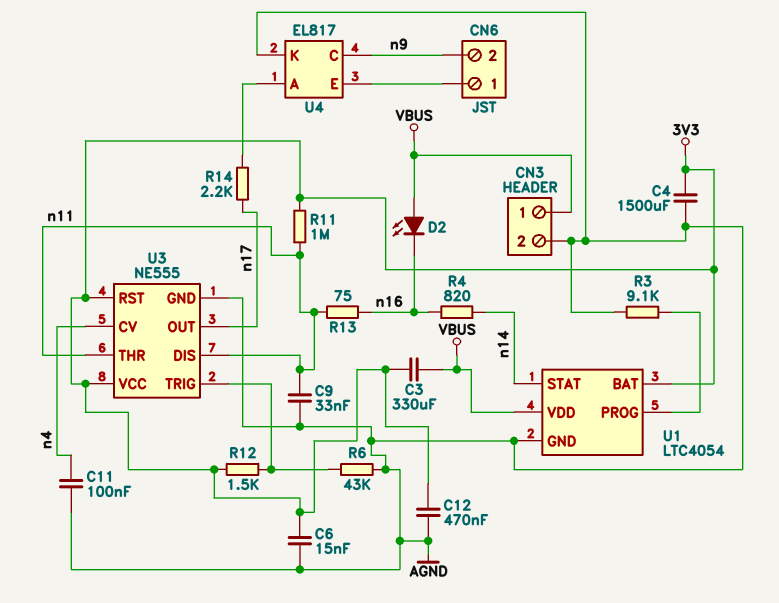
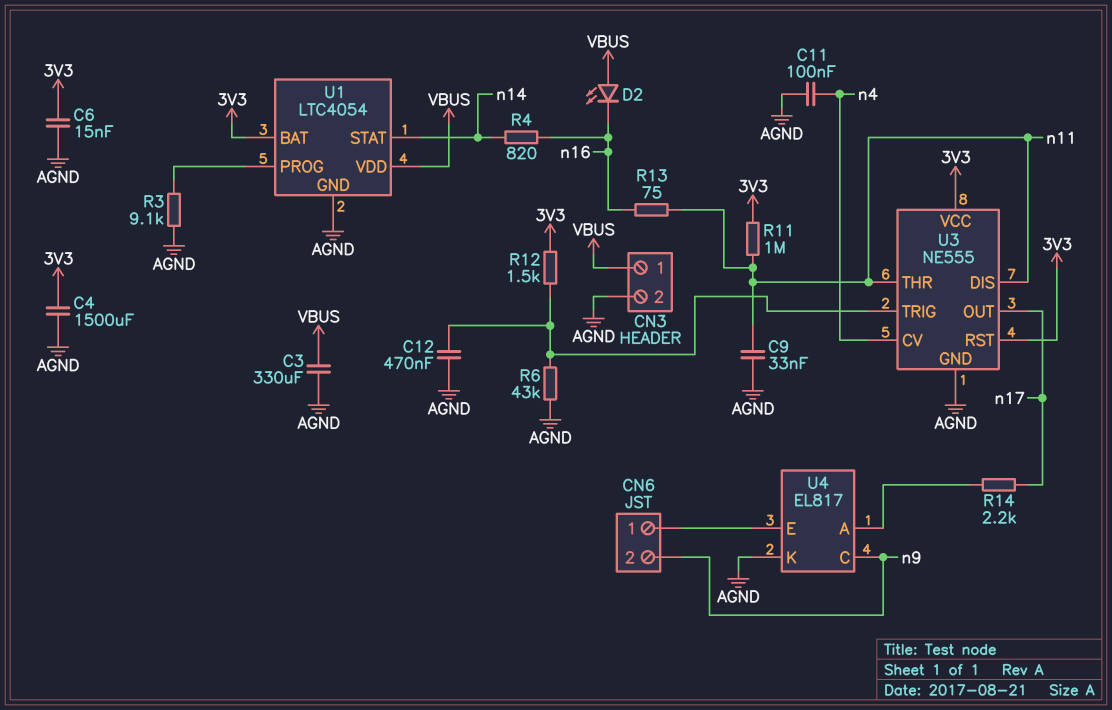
C3: 330uF (3V3, VBUS) -> 330uF (AGND, VBUS)
C12: 470nF (3V3, AGND) -> 470nF (AGND, U3/TRIG)

